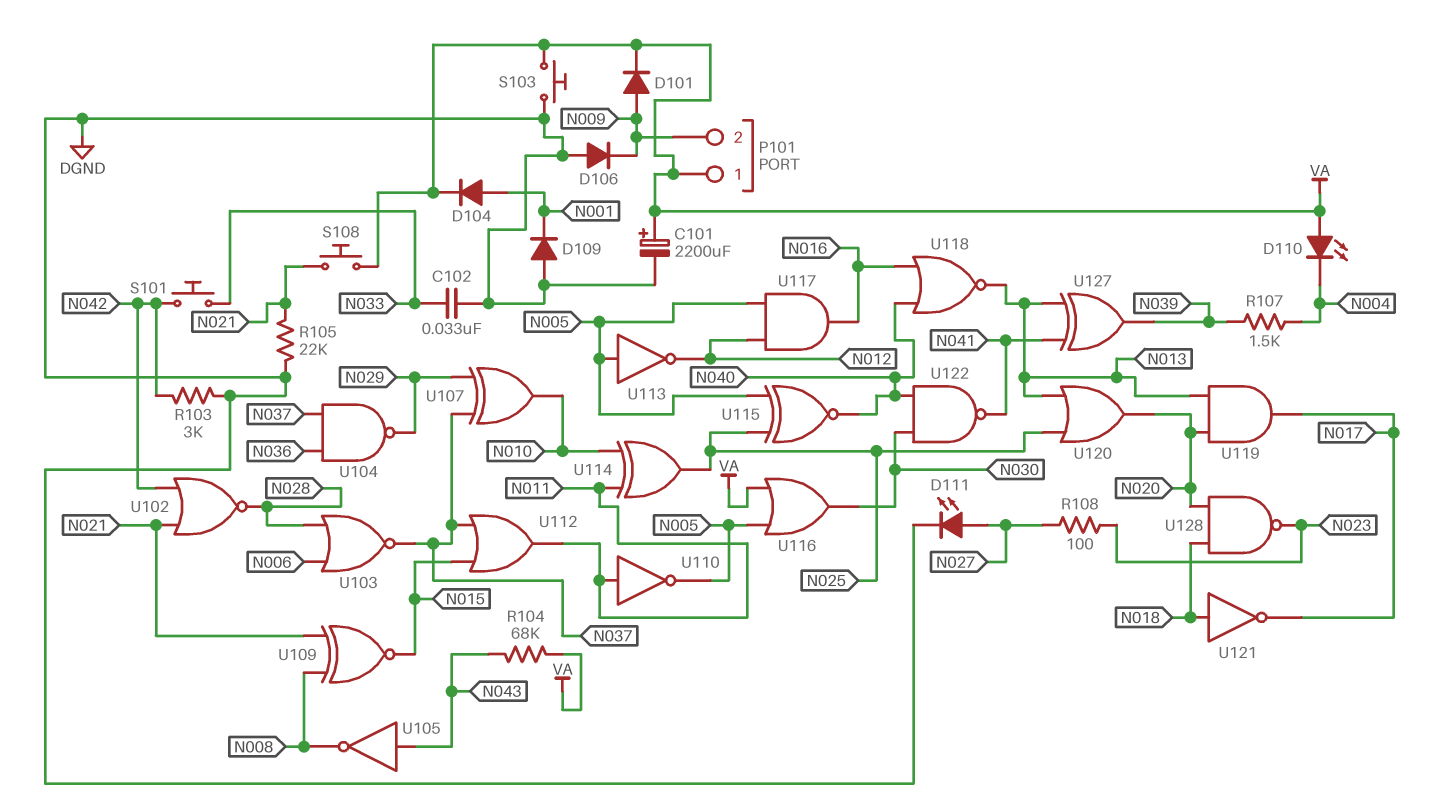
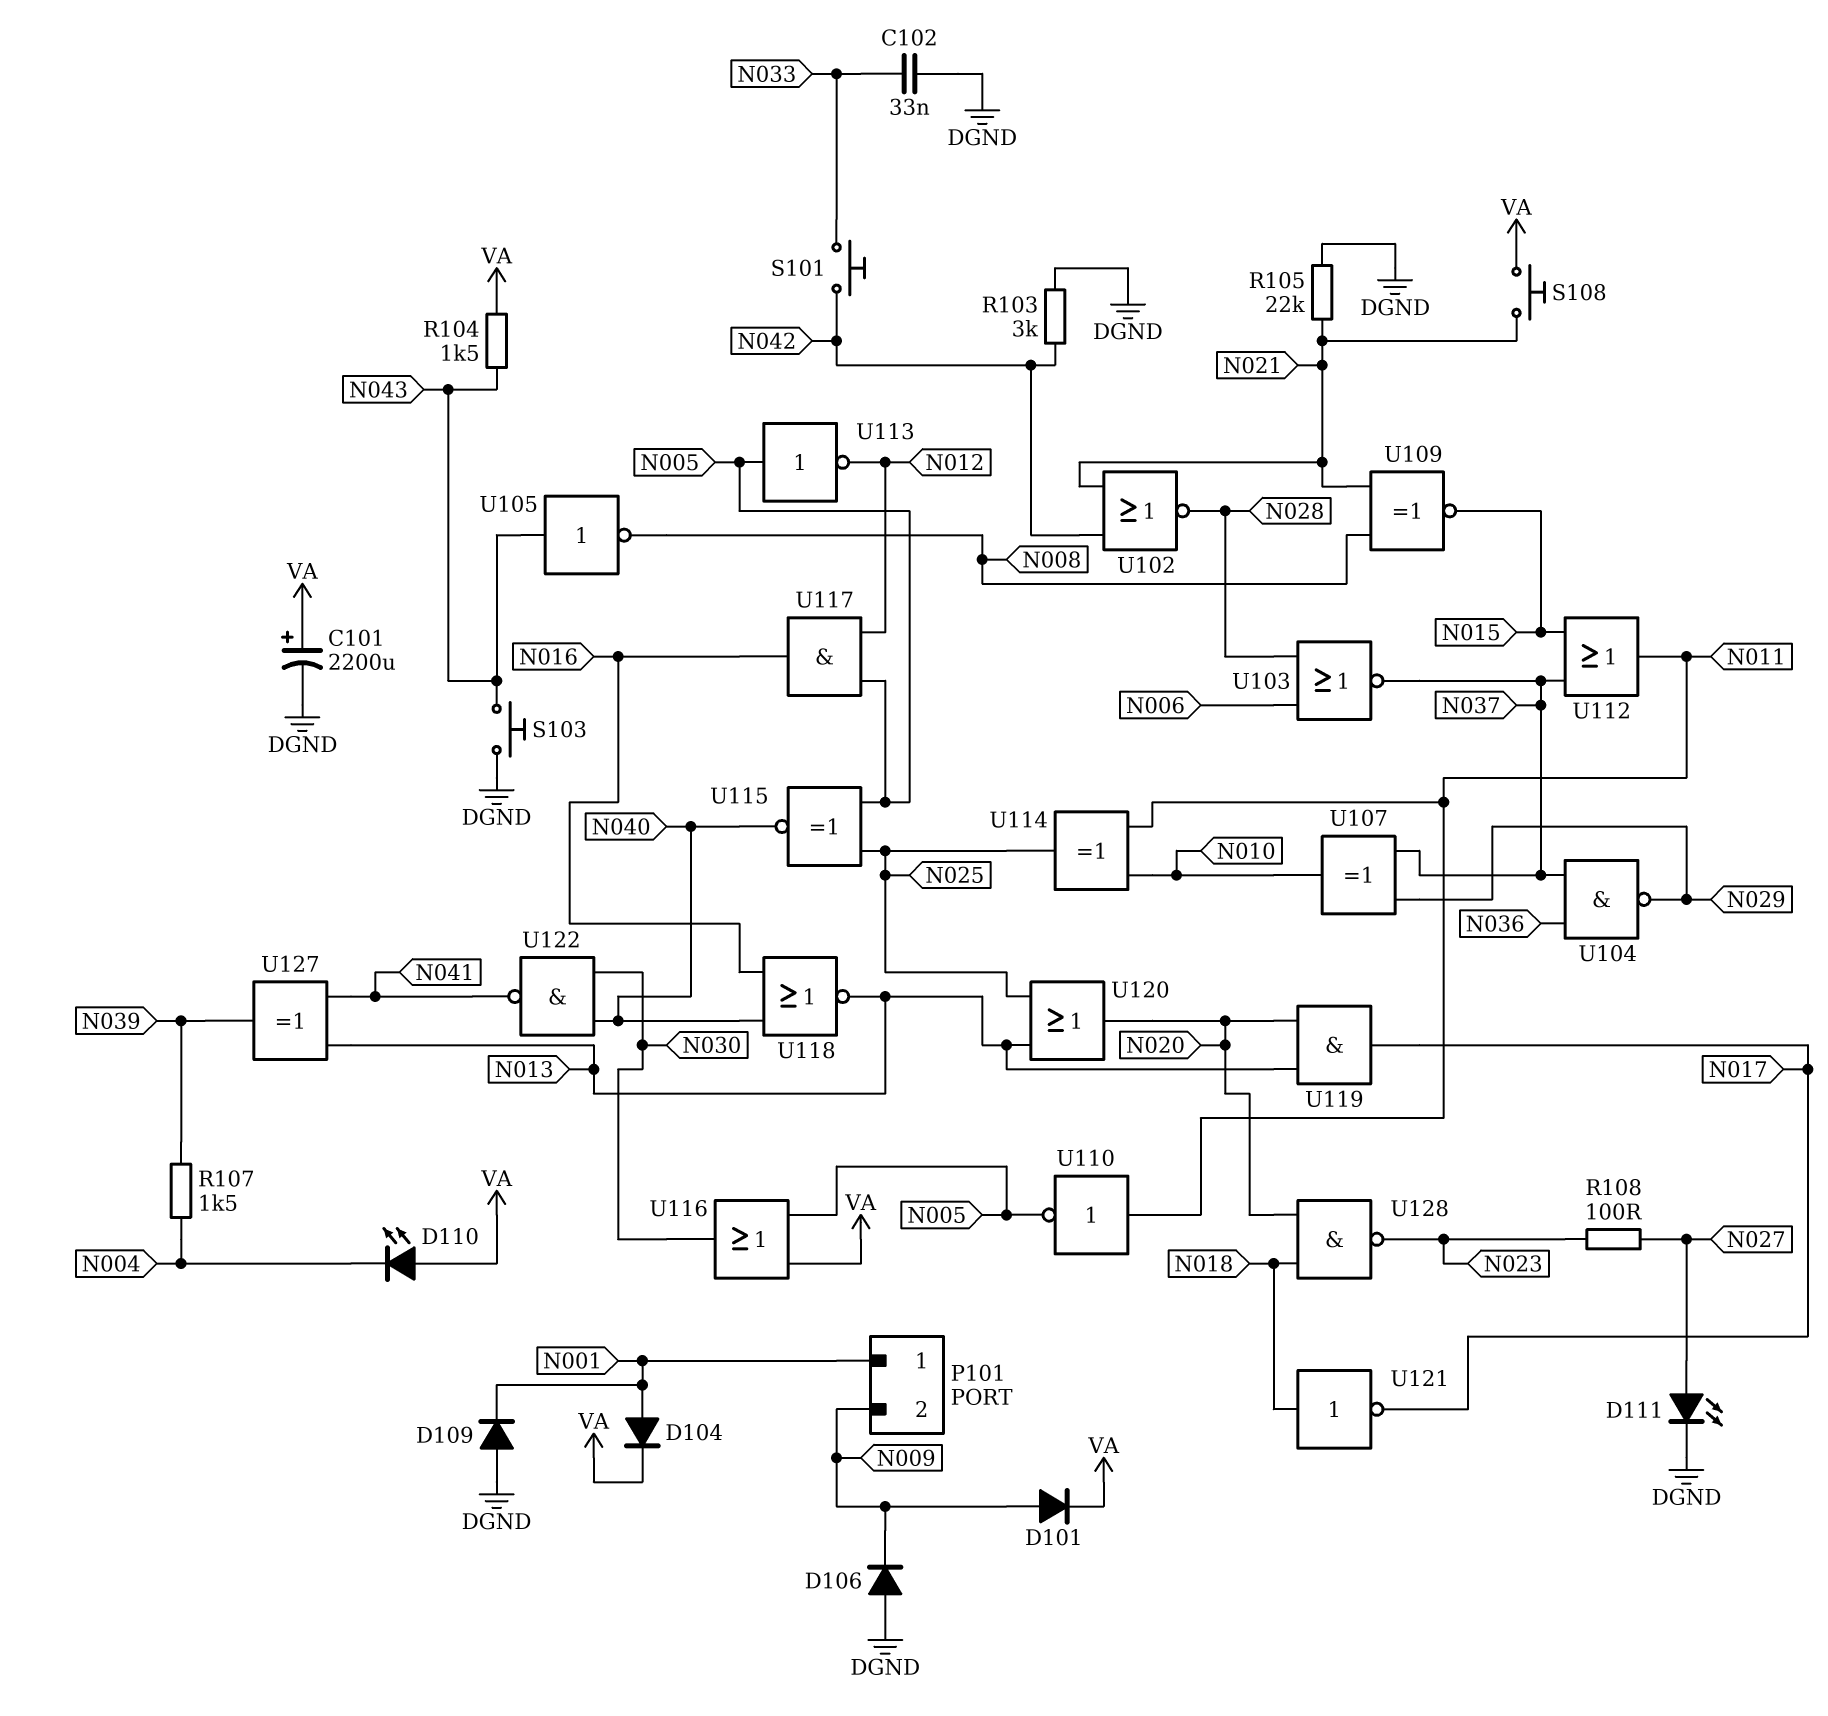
P101 pin 1: VA -> N001
R104: 68k (N043, VA) -> 1.5k (N043, VA)
S103: button (DGND, VA) -> button (DGND, N043)

